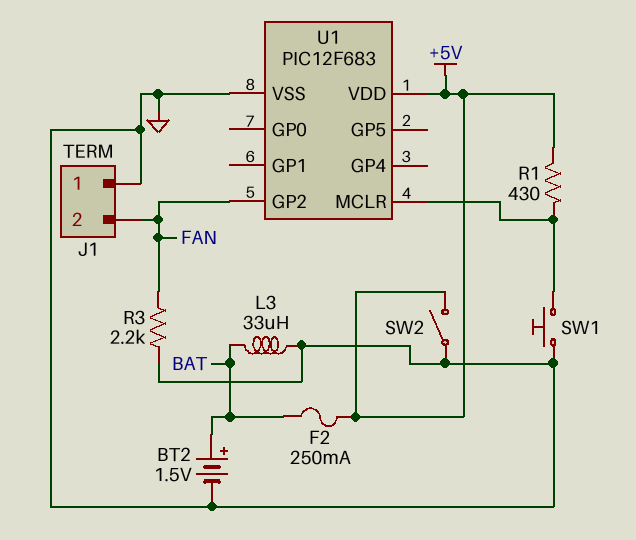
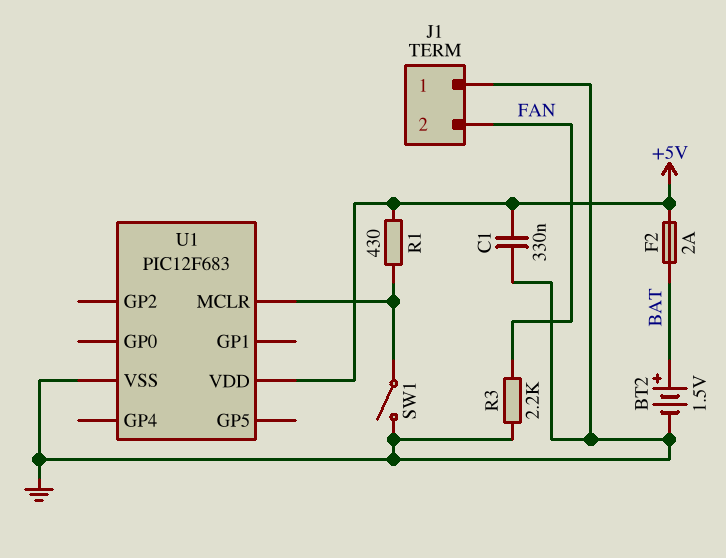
C1: none -> 330nF (+5V, GND)
F2: 250mA (+5V, BAT) -> 2A (+5V, BAT)
L3: 33uH (BAT, GND) -> none
SW1: button (GND, U1/MCLR) -> switch (GND, U1/MCLR)
SW2: switch (+5V, GND) -> none
U1 pin GP2: FAN -> none

